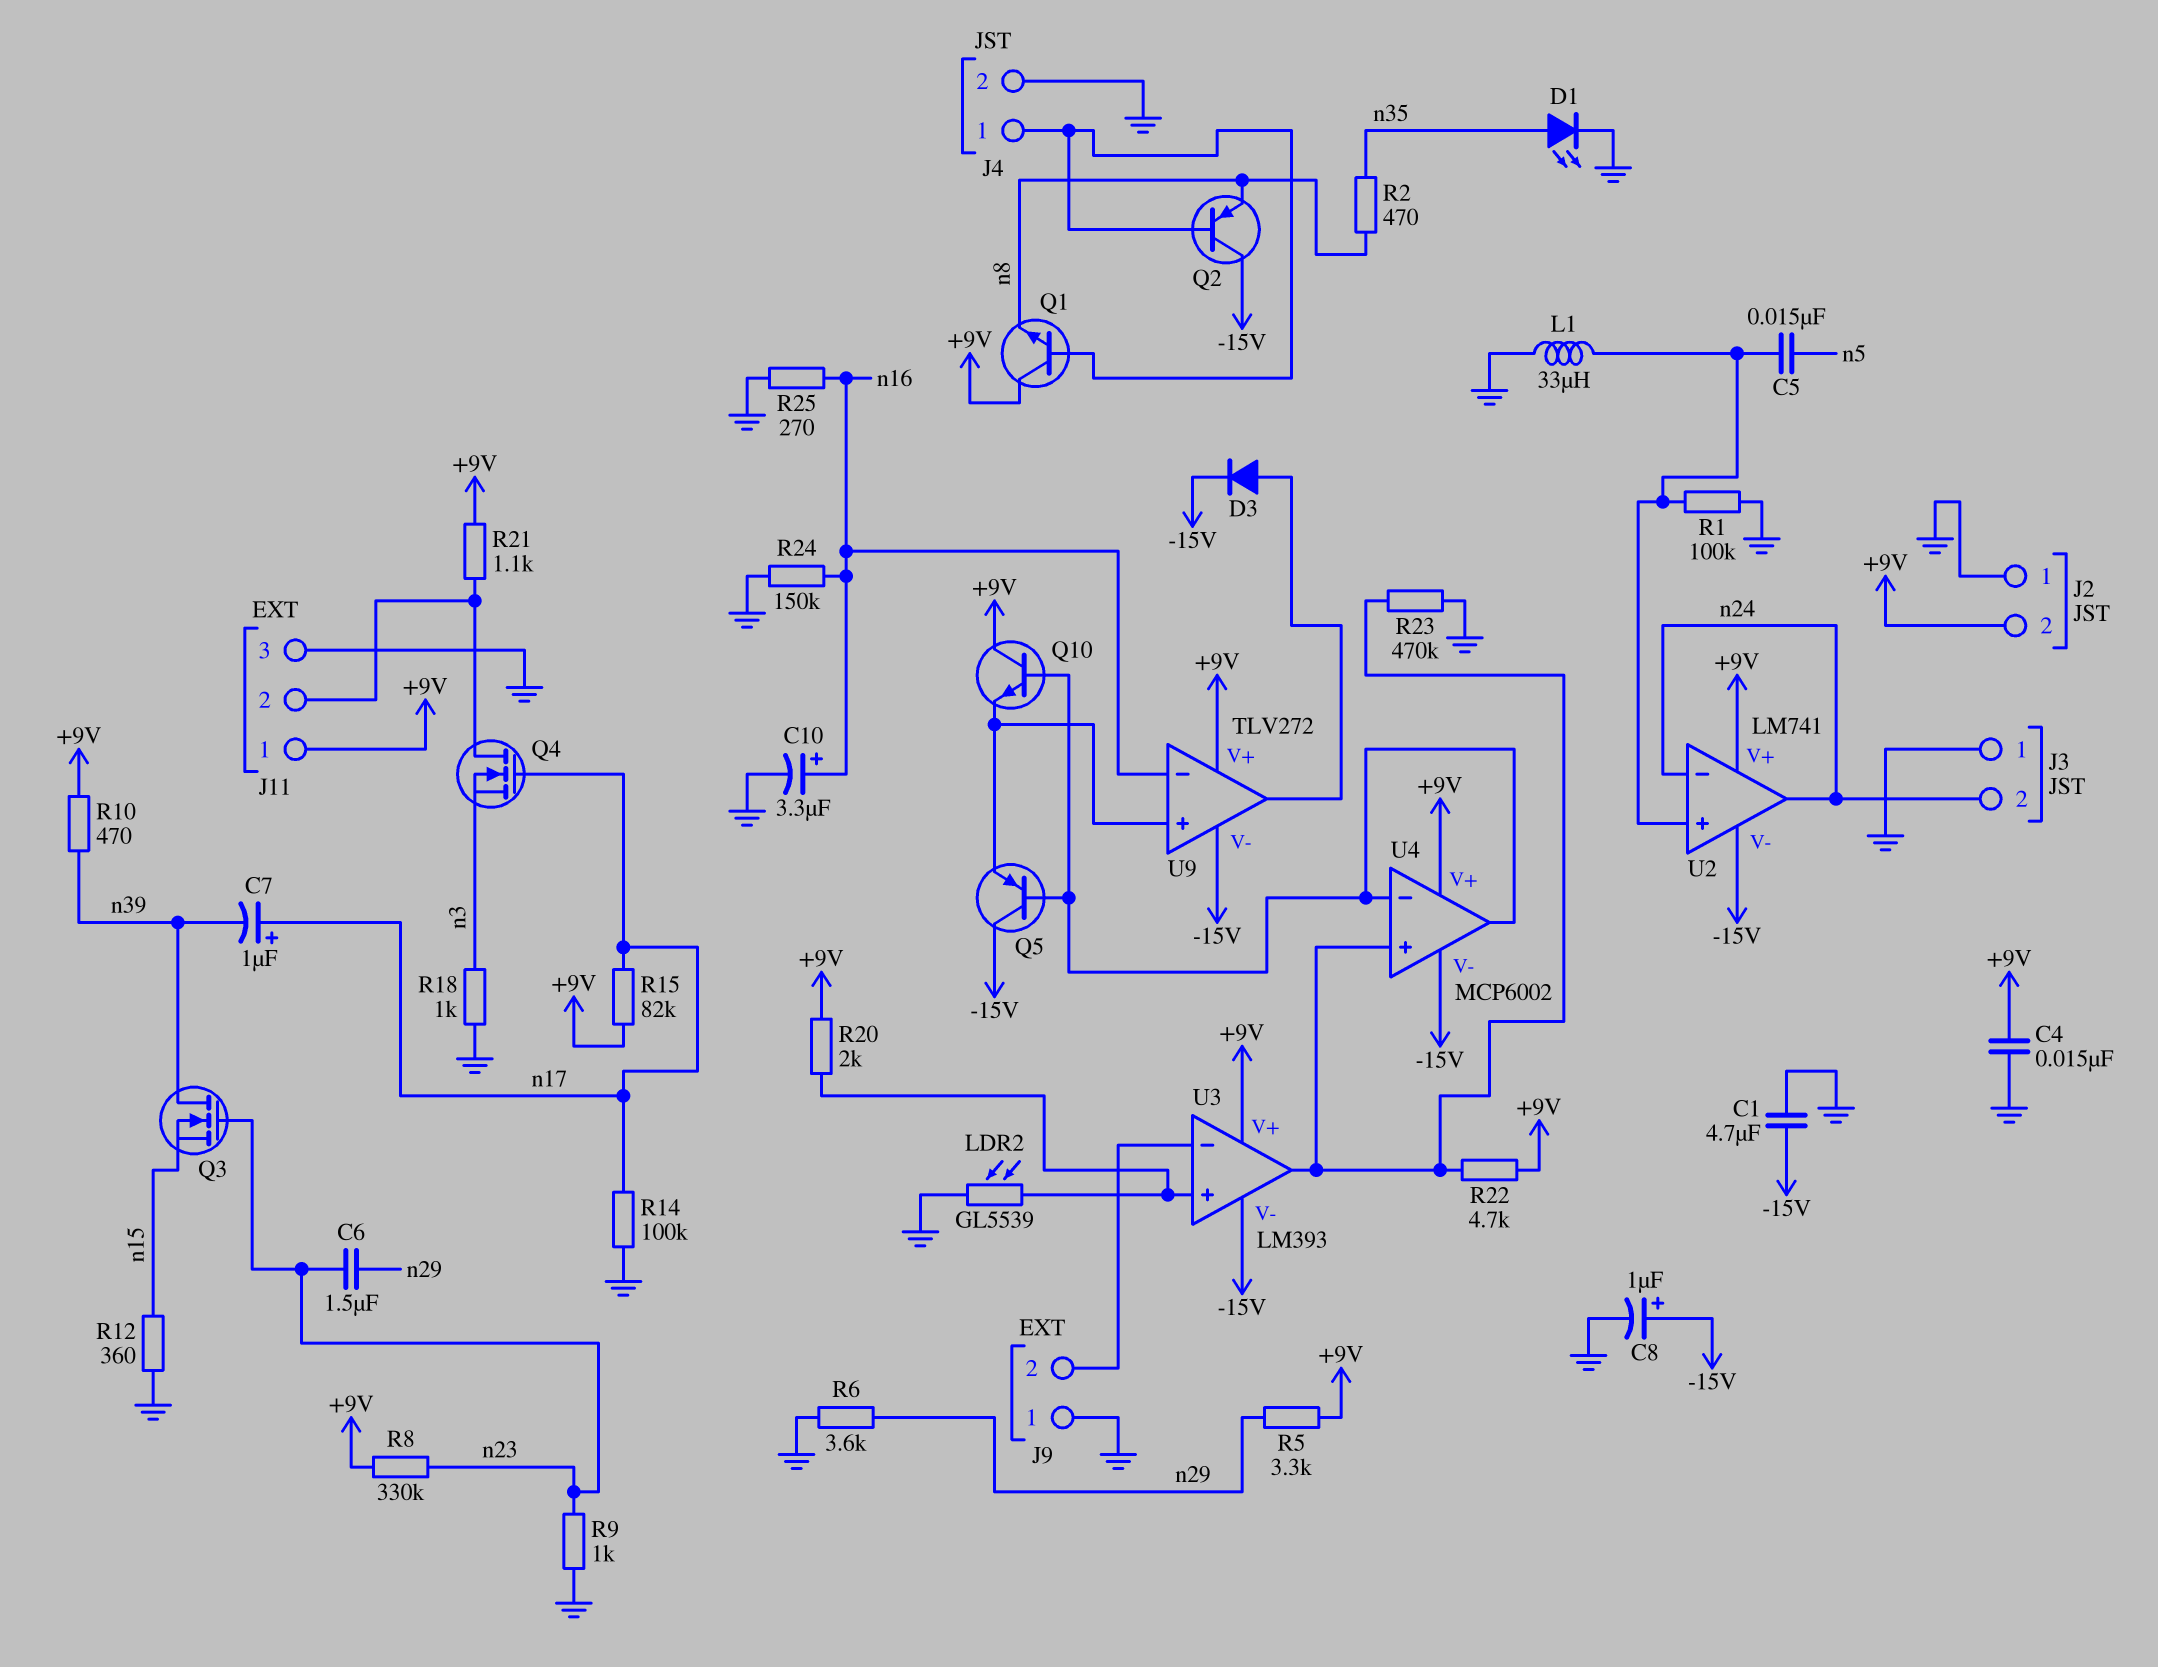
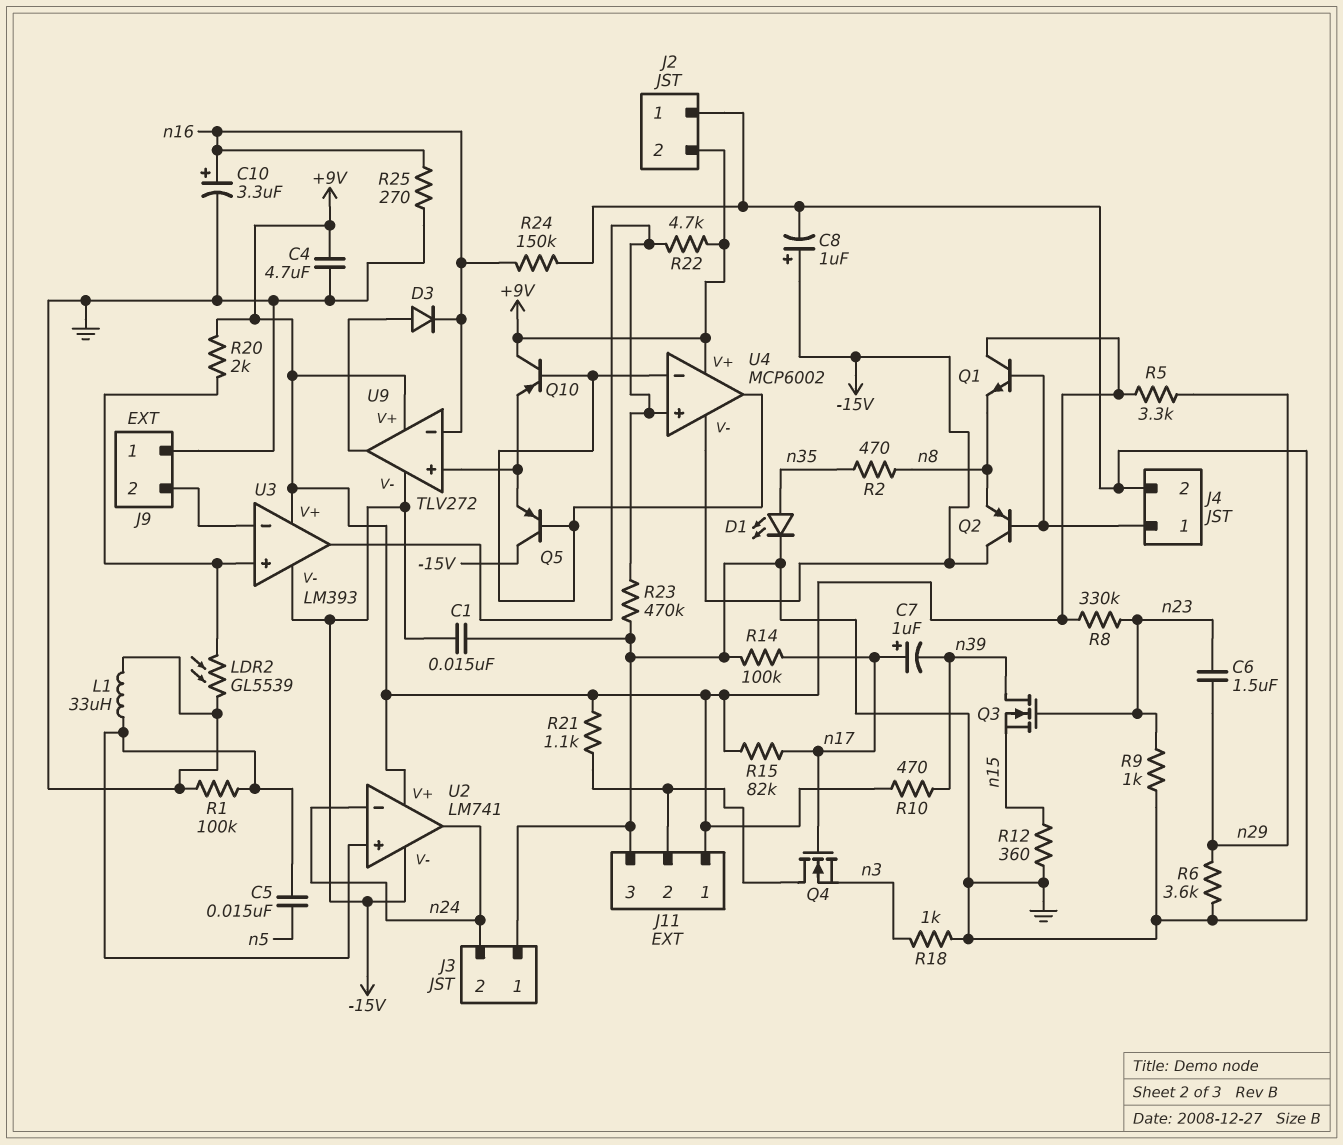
C1: 4.7uF (-15V, GND) -> 15nF (-15V, GND)
C4: 15nF (+9V, GND) -> 4.7uF (+9V, GND)
D3: diode (A U9/out, K -15V) -> diode (A U9/out, K n16)
Q10: NPN (B U4/in-, C +9V, E U9/in+) -> PNP (B U4/in-, C +9V, E U9/in+)

